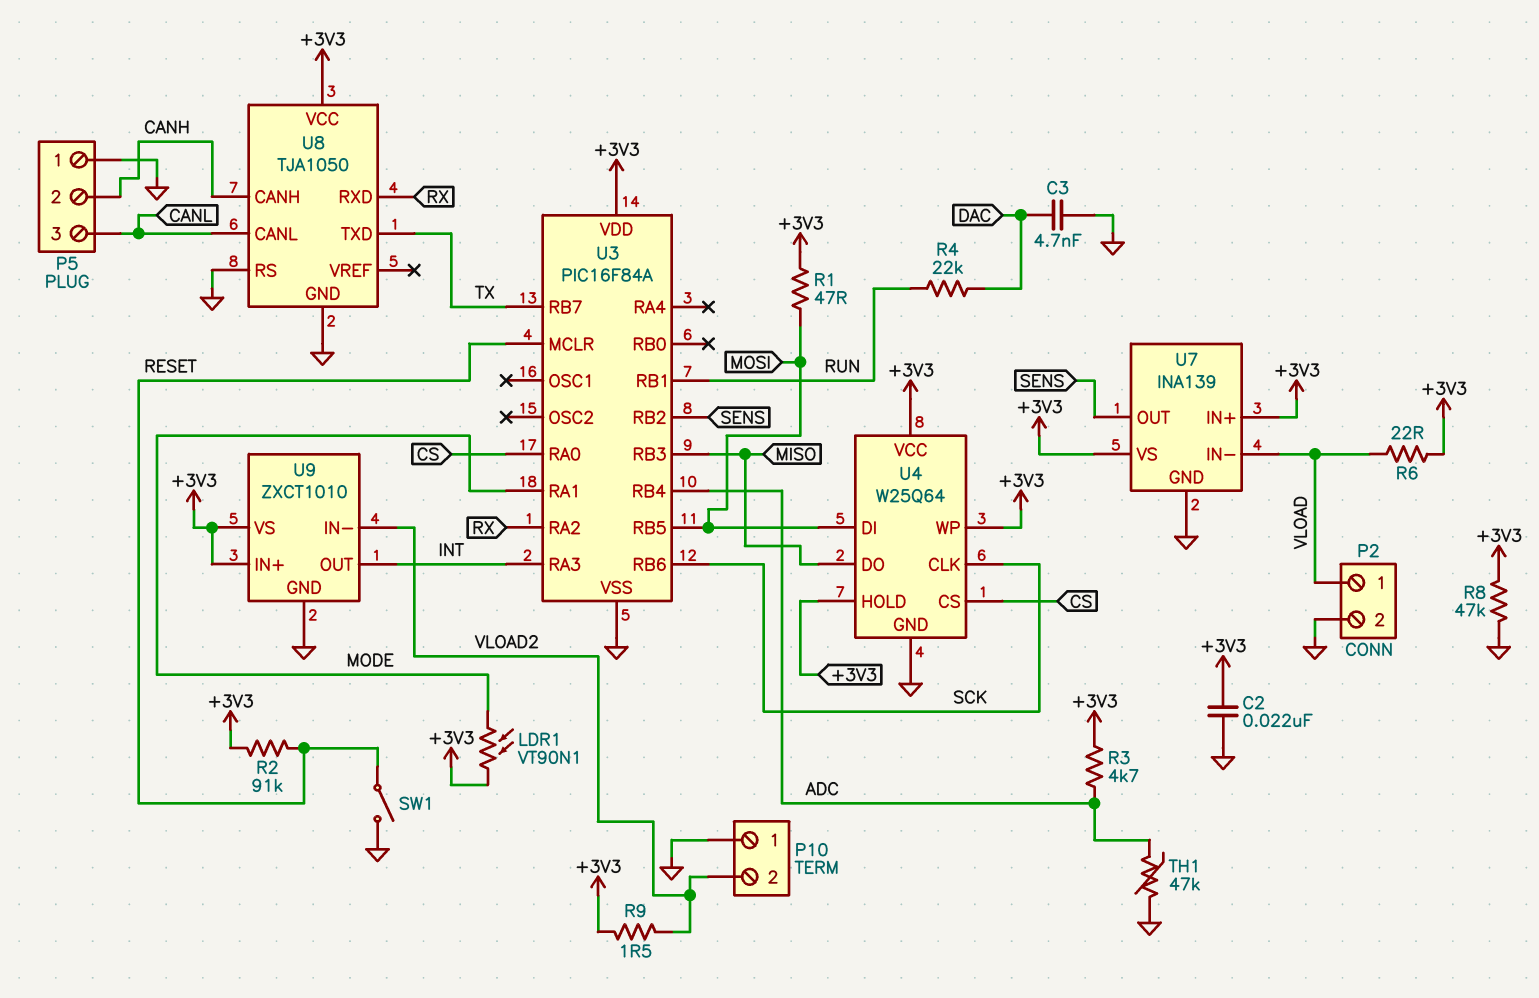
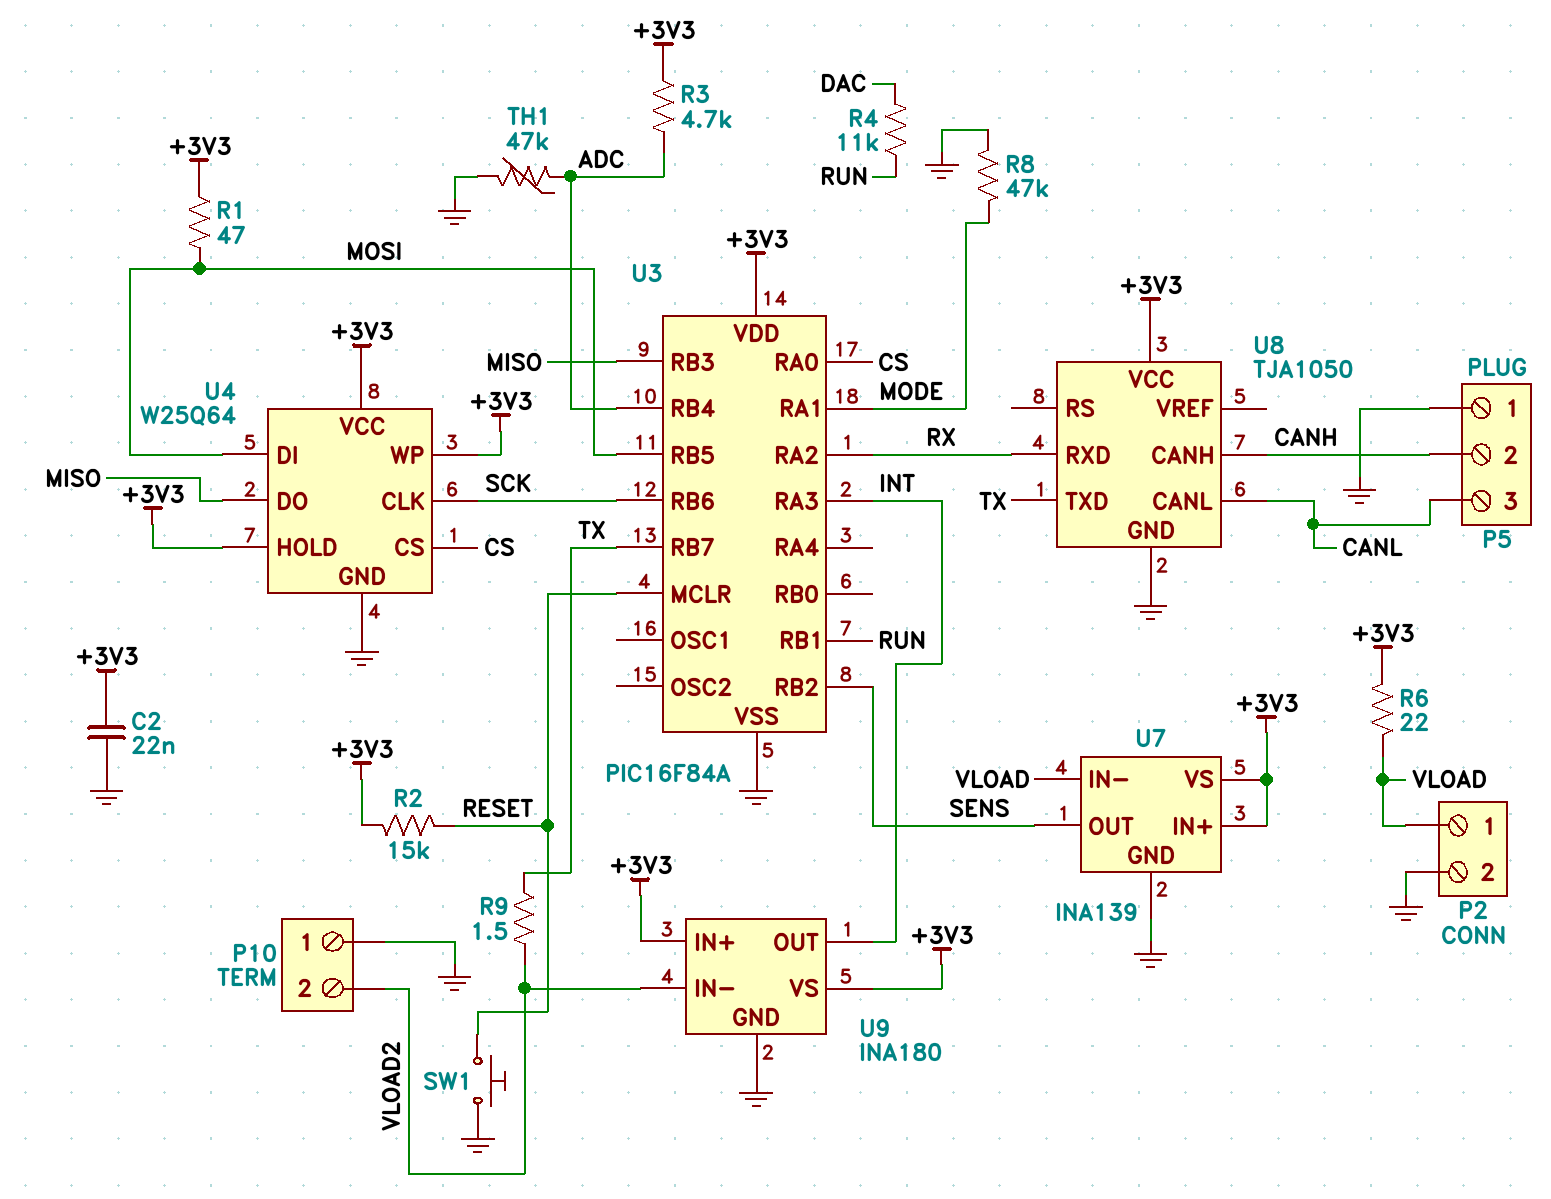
C3: 4.7nF (DAC, GND) -> none
LDR1: VT90N1 (+3V3, MODE) -> none
R2: 91k (+3V3, RESET) -> 15k (+3V3, RESET)
R4: 22k (DAC, RUN) -> 11k (DAC, RUN)
R8: 47k (+3V3, GND) -> 47k (GND, MODE)
R9: 1.5 (+3V3, VLOAD2) -> 1.5 (TX, VLOAD2)
SW1: switch (GND, RESET) -> button (GND, RESET)
U8 pin RS: GND -> none
U9: ZXCT1010 -> INA180

